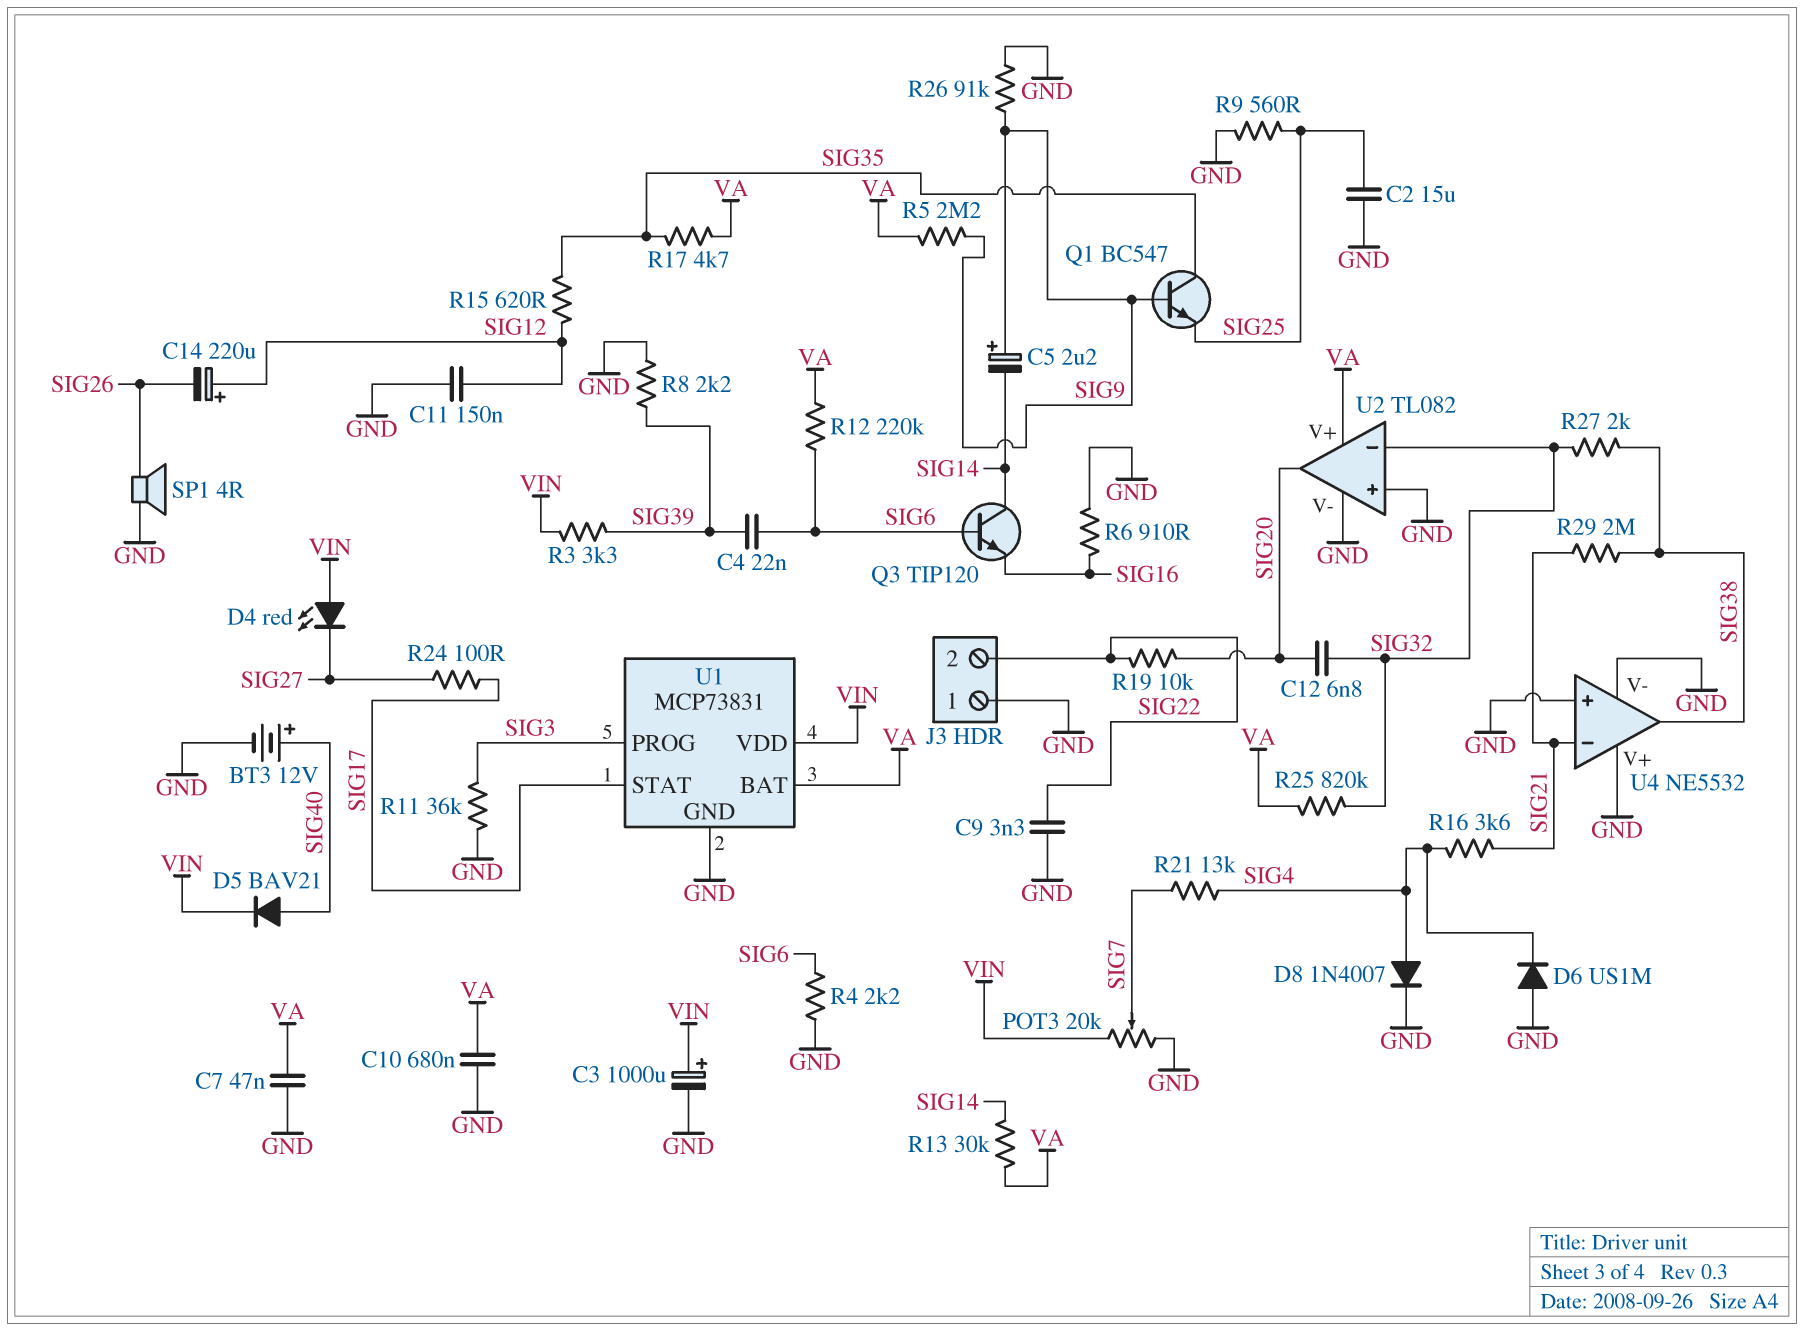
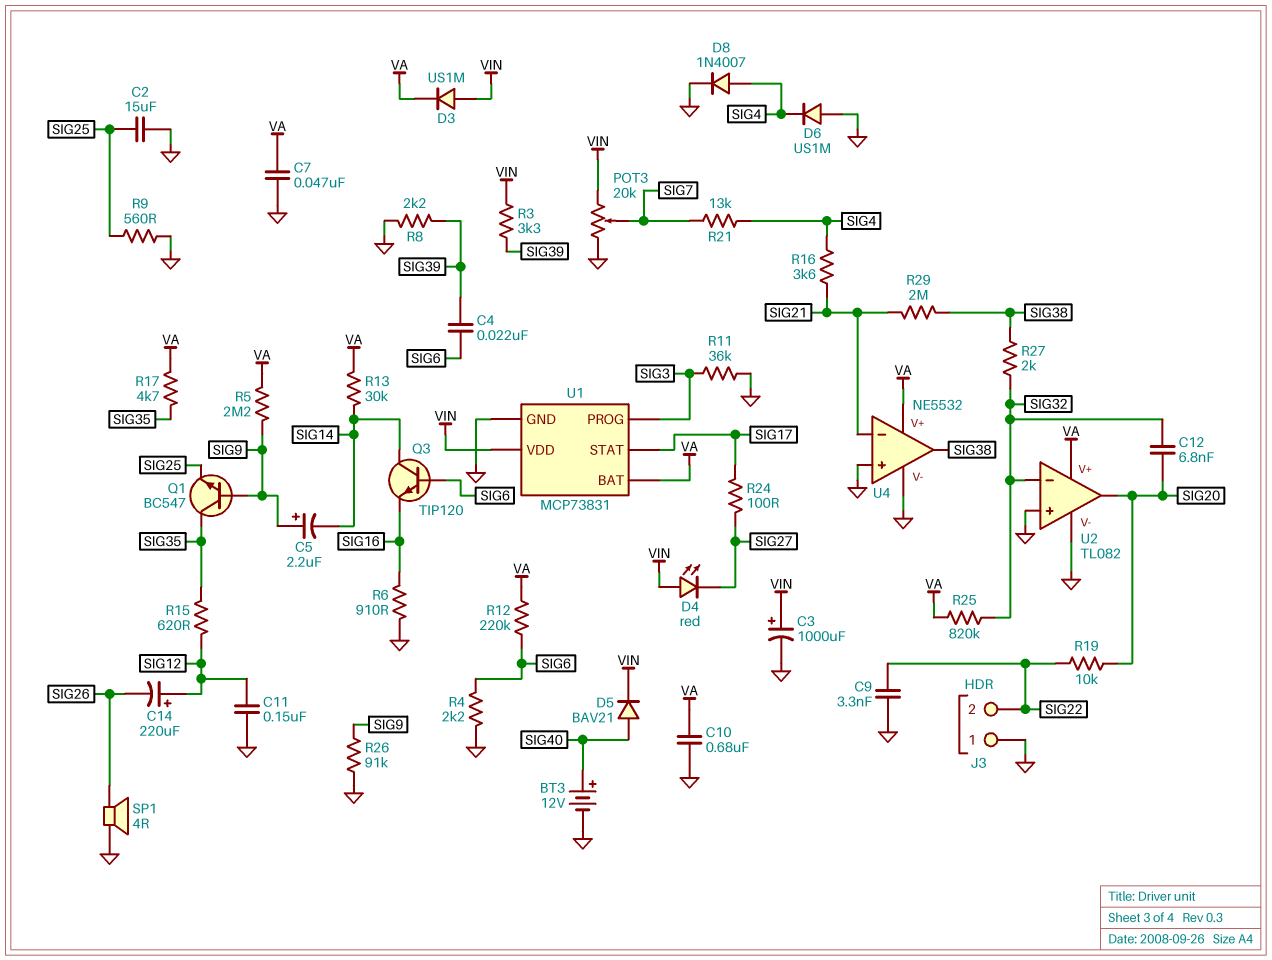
D3: none -> diode US1M (A VIN, K VA)
U4 pin V+: GND -> VA

